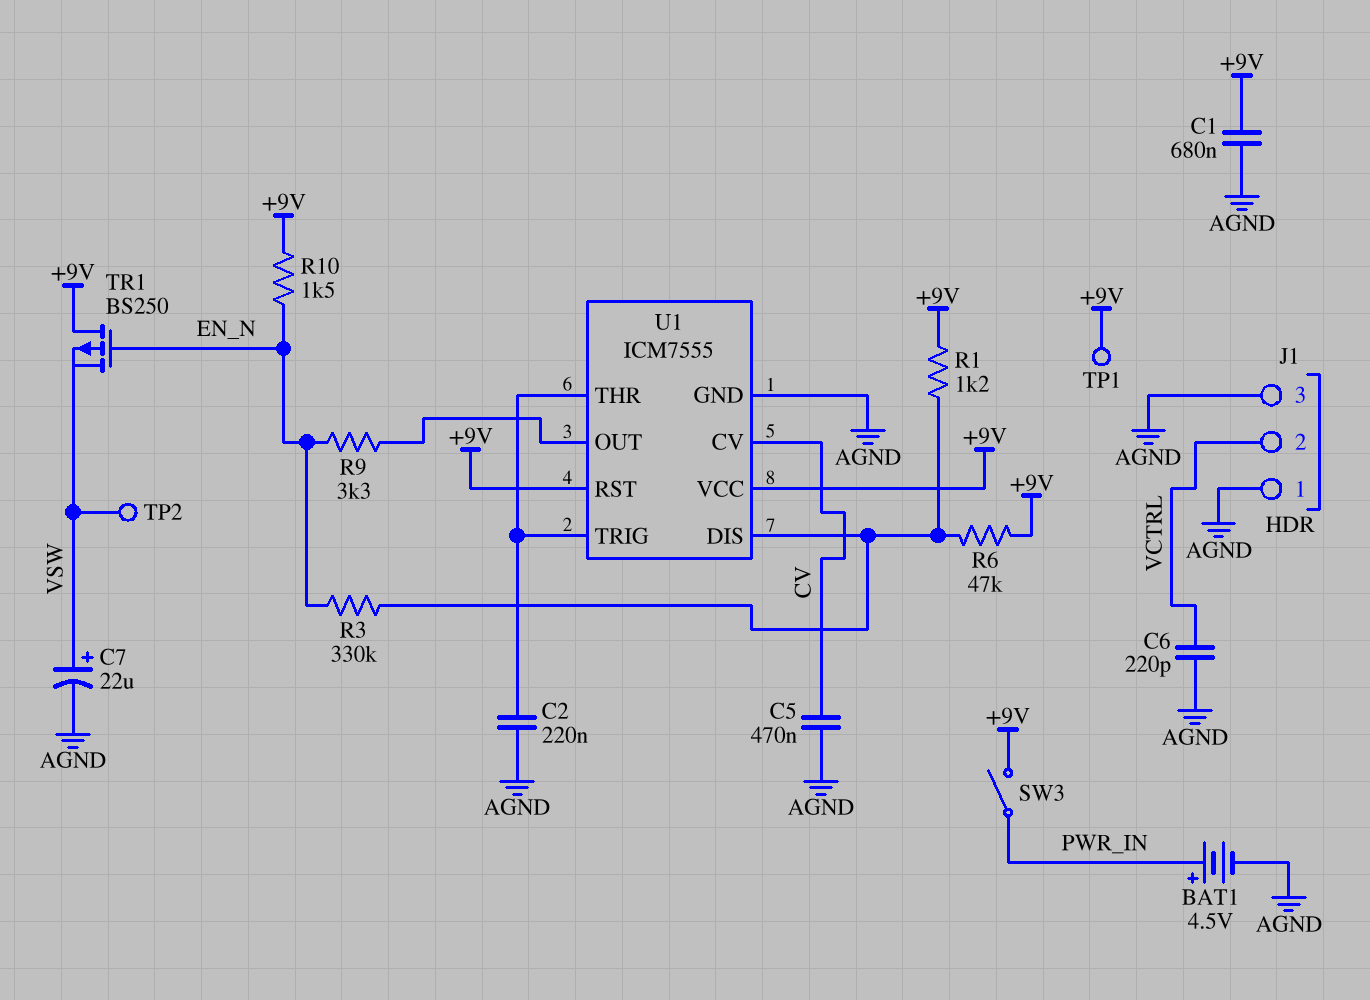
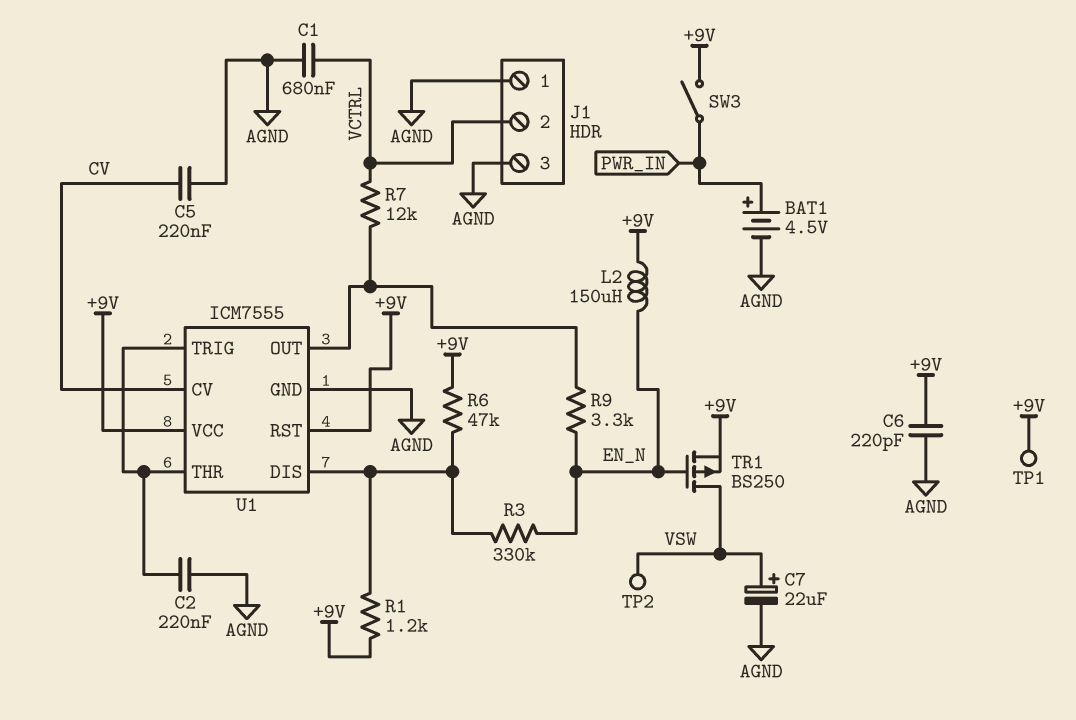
C1: 680nF (+9V, AGND) -> 680nF (AGND, VCTRL)
C5: 470nF (AGND, CV) -> 220nF (AGND, CV)
C6: 220pF (AGND, VCTRL) -> 220pF (+9V, AGND)
L2: none -> 150uH (+9V, EN_N)
R7: none -> 12k (U1/OUT, VCTRL)
R10: 1.5k (+9V, EN_N) -> none
TR1: PMOS BS250 (G EN_N, D +9V, S VSW) -> PMOS BS250 (G EN_N, D VSW, S +9V)

